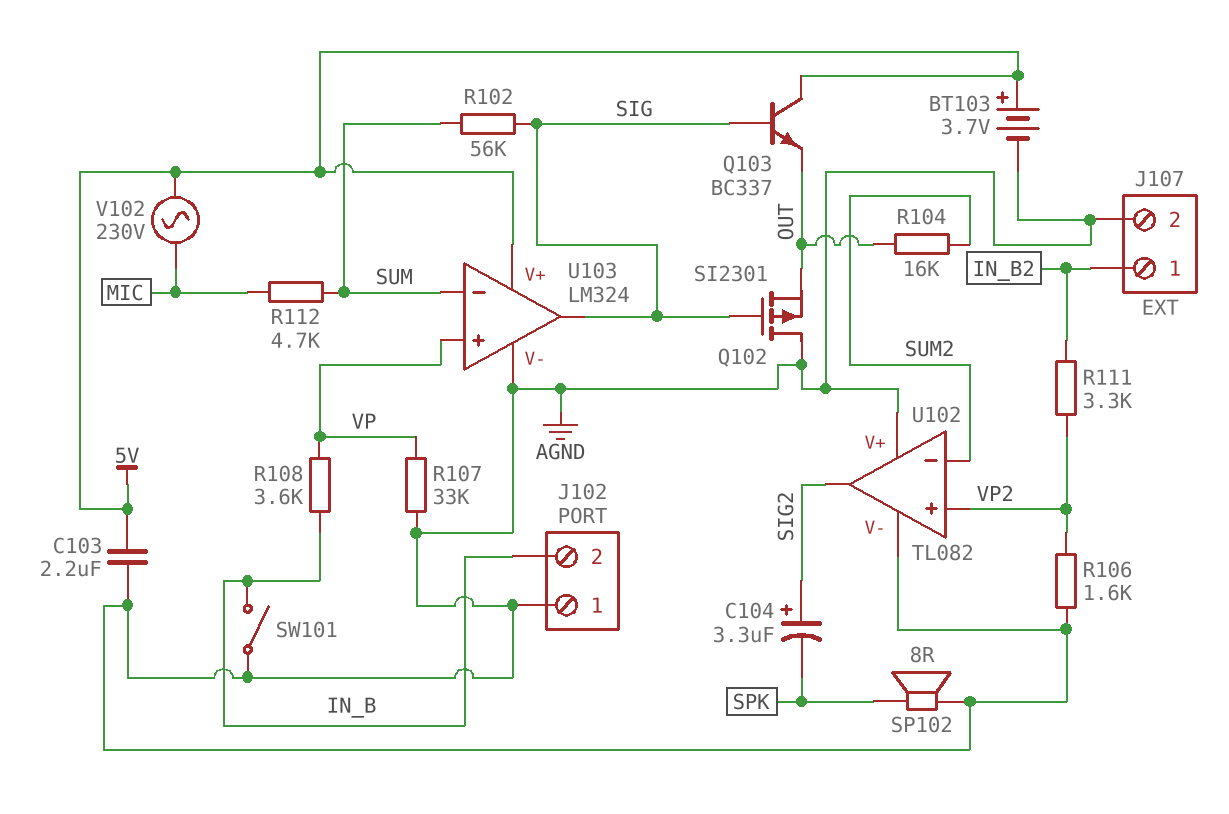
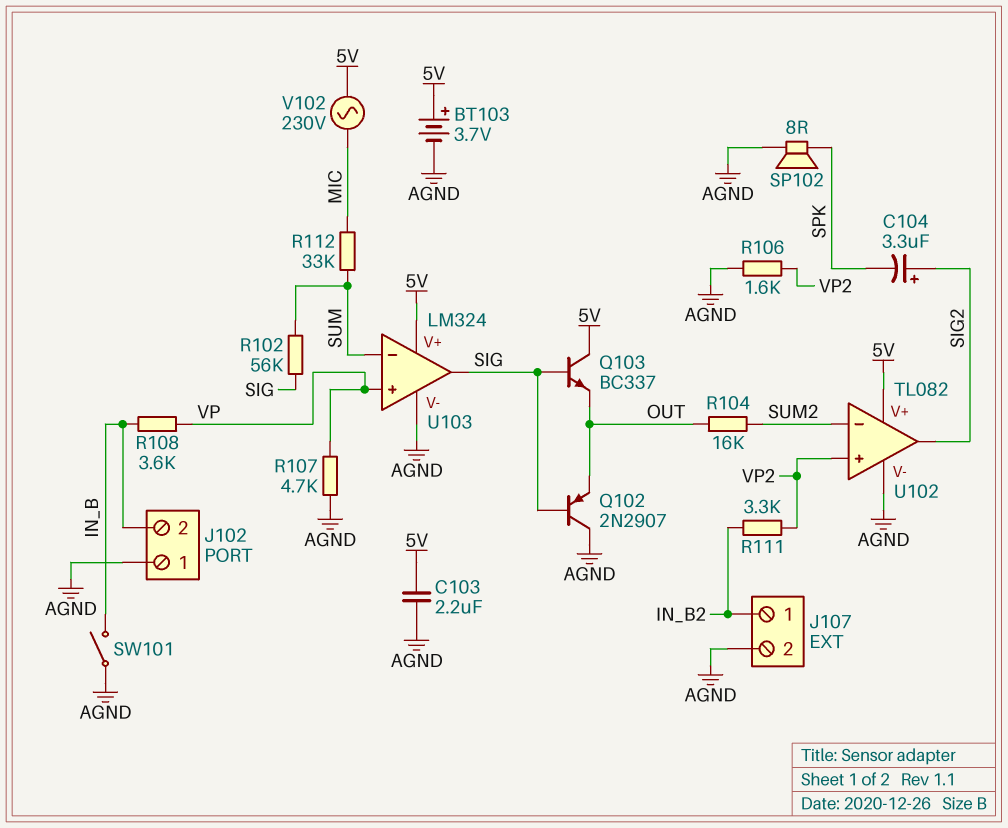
Q102: PMOS SI2301 (G SIG, D AGND, S OUT) -> PNP 2N2907 (B SIG, C AGND, E OUT)
R107: 33k (AGND, VP) -> 4.7k (AGND, VP)
R112: 4.7k (MIC, SUM) -> 33k (MIC, SUM)
U102 pin V+: AGND -> 5V

